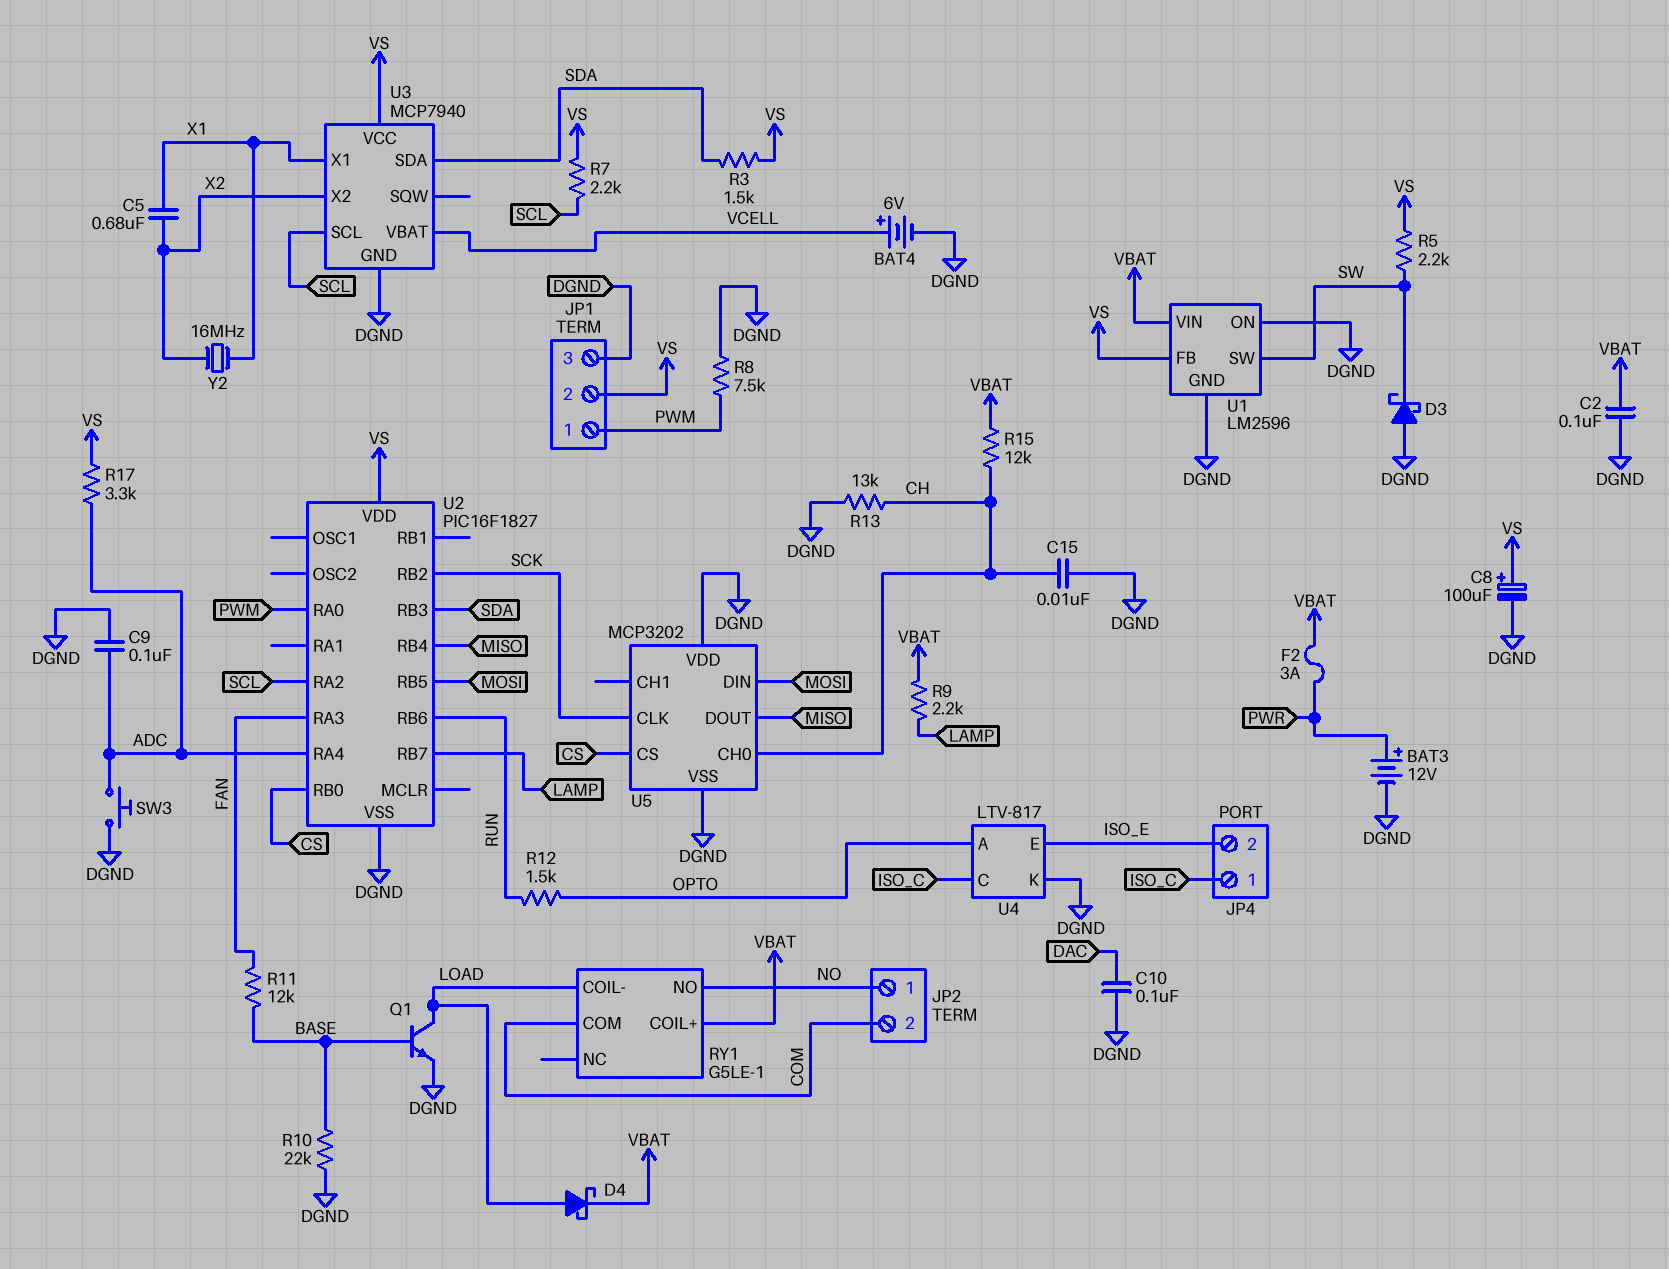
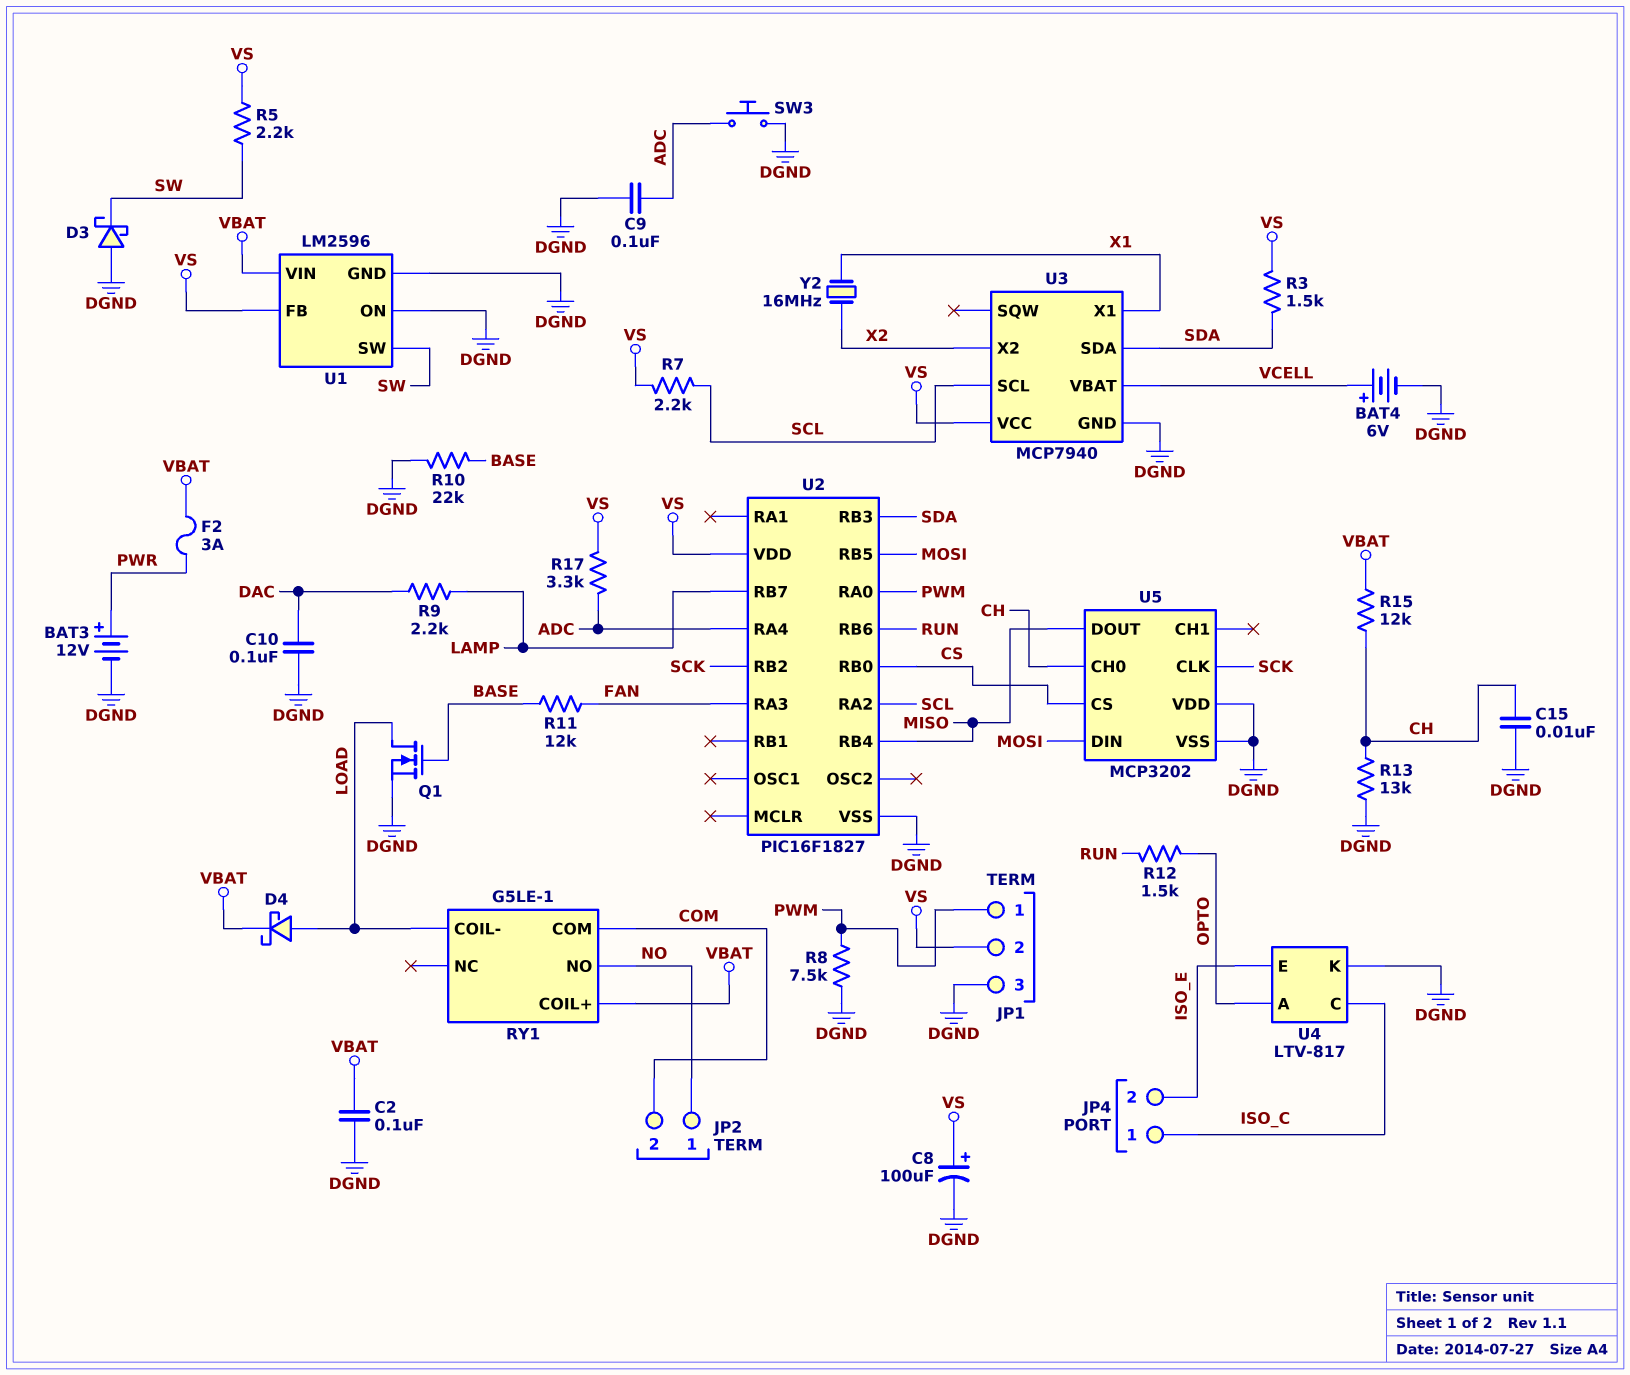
C5: 680nF (X1, X2) -> none
Q1: NPN (B BASE, C LOAD, E DGND) -> NMOS (G BASE, D LOAD, S DGND)
R9: 2.2k (LAMP, VBAT) -> 2.2k (DAC, LAMP)

